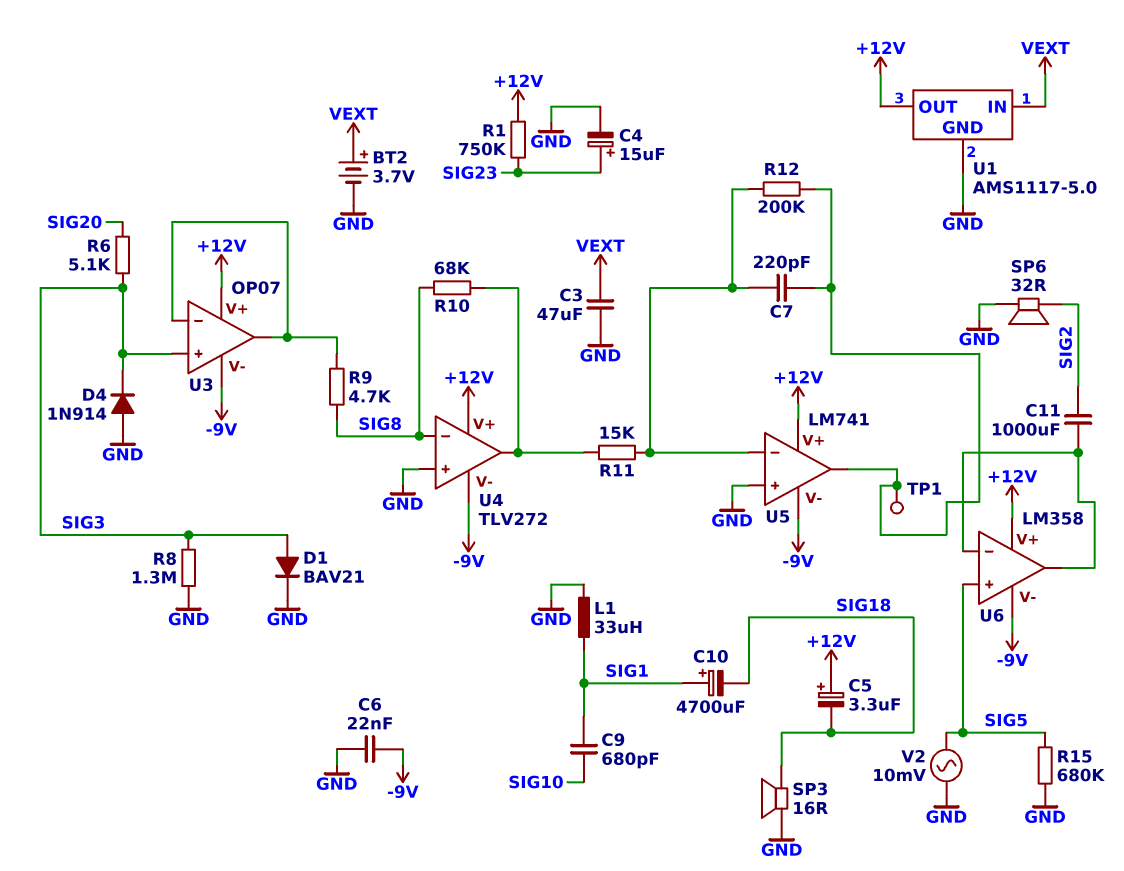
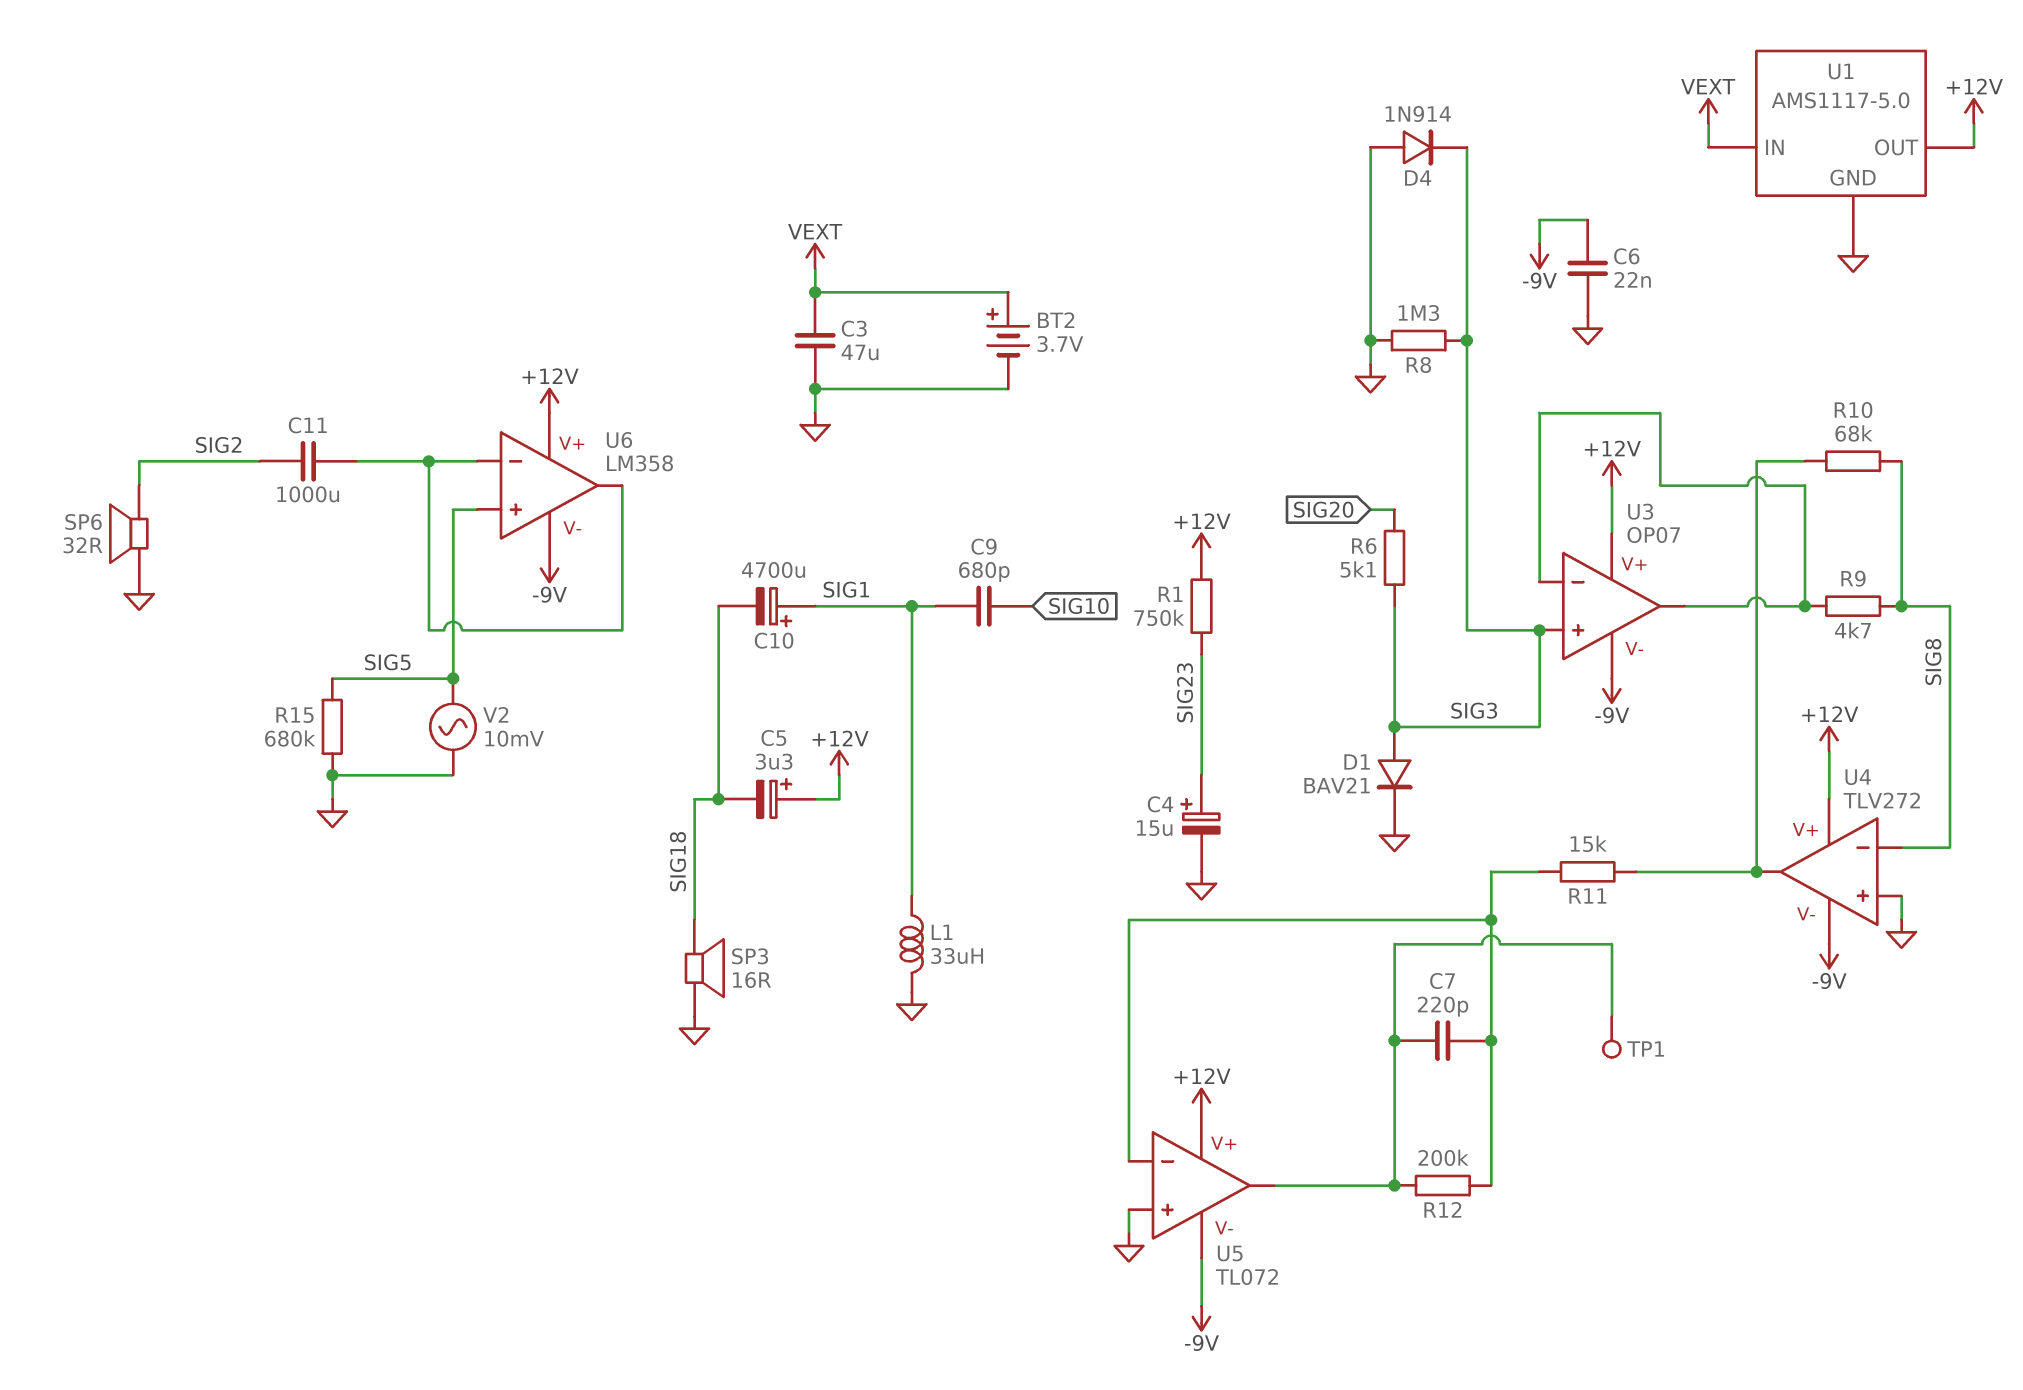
U5: LM741 -> TL072

